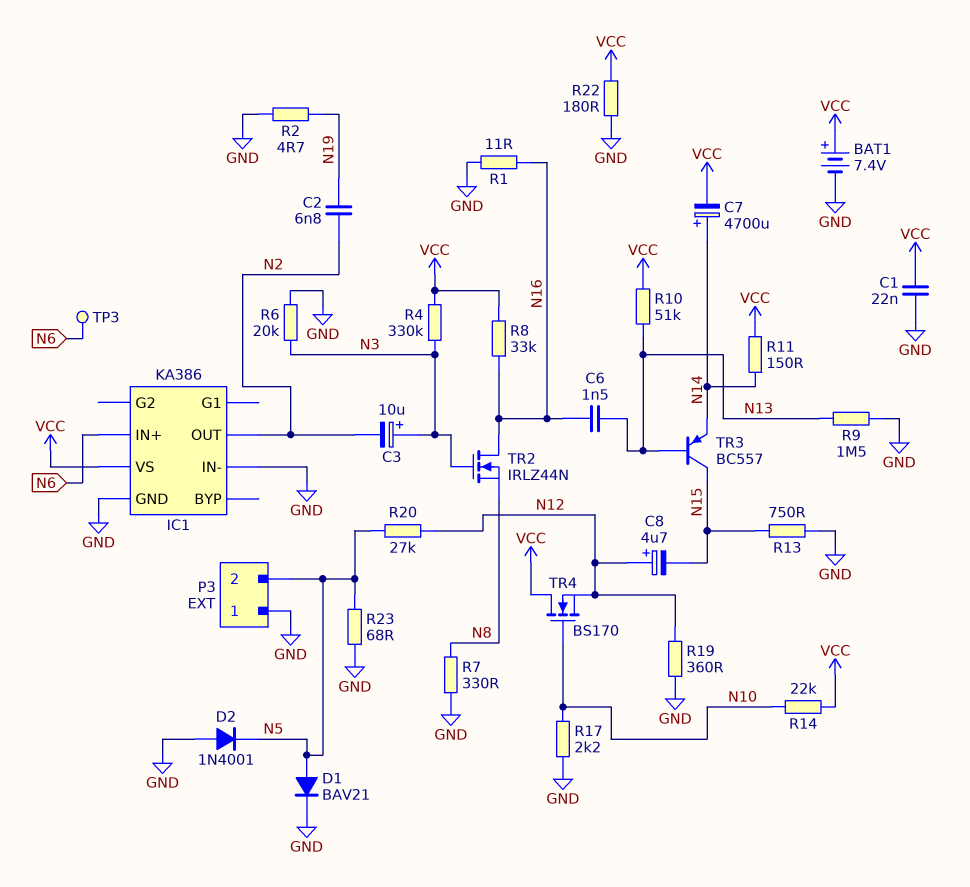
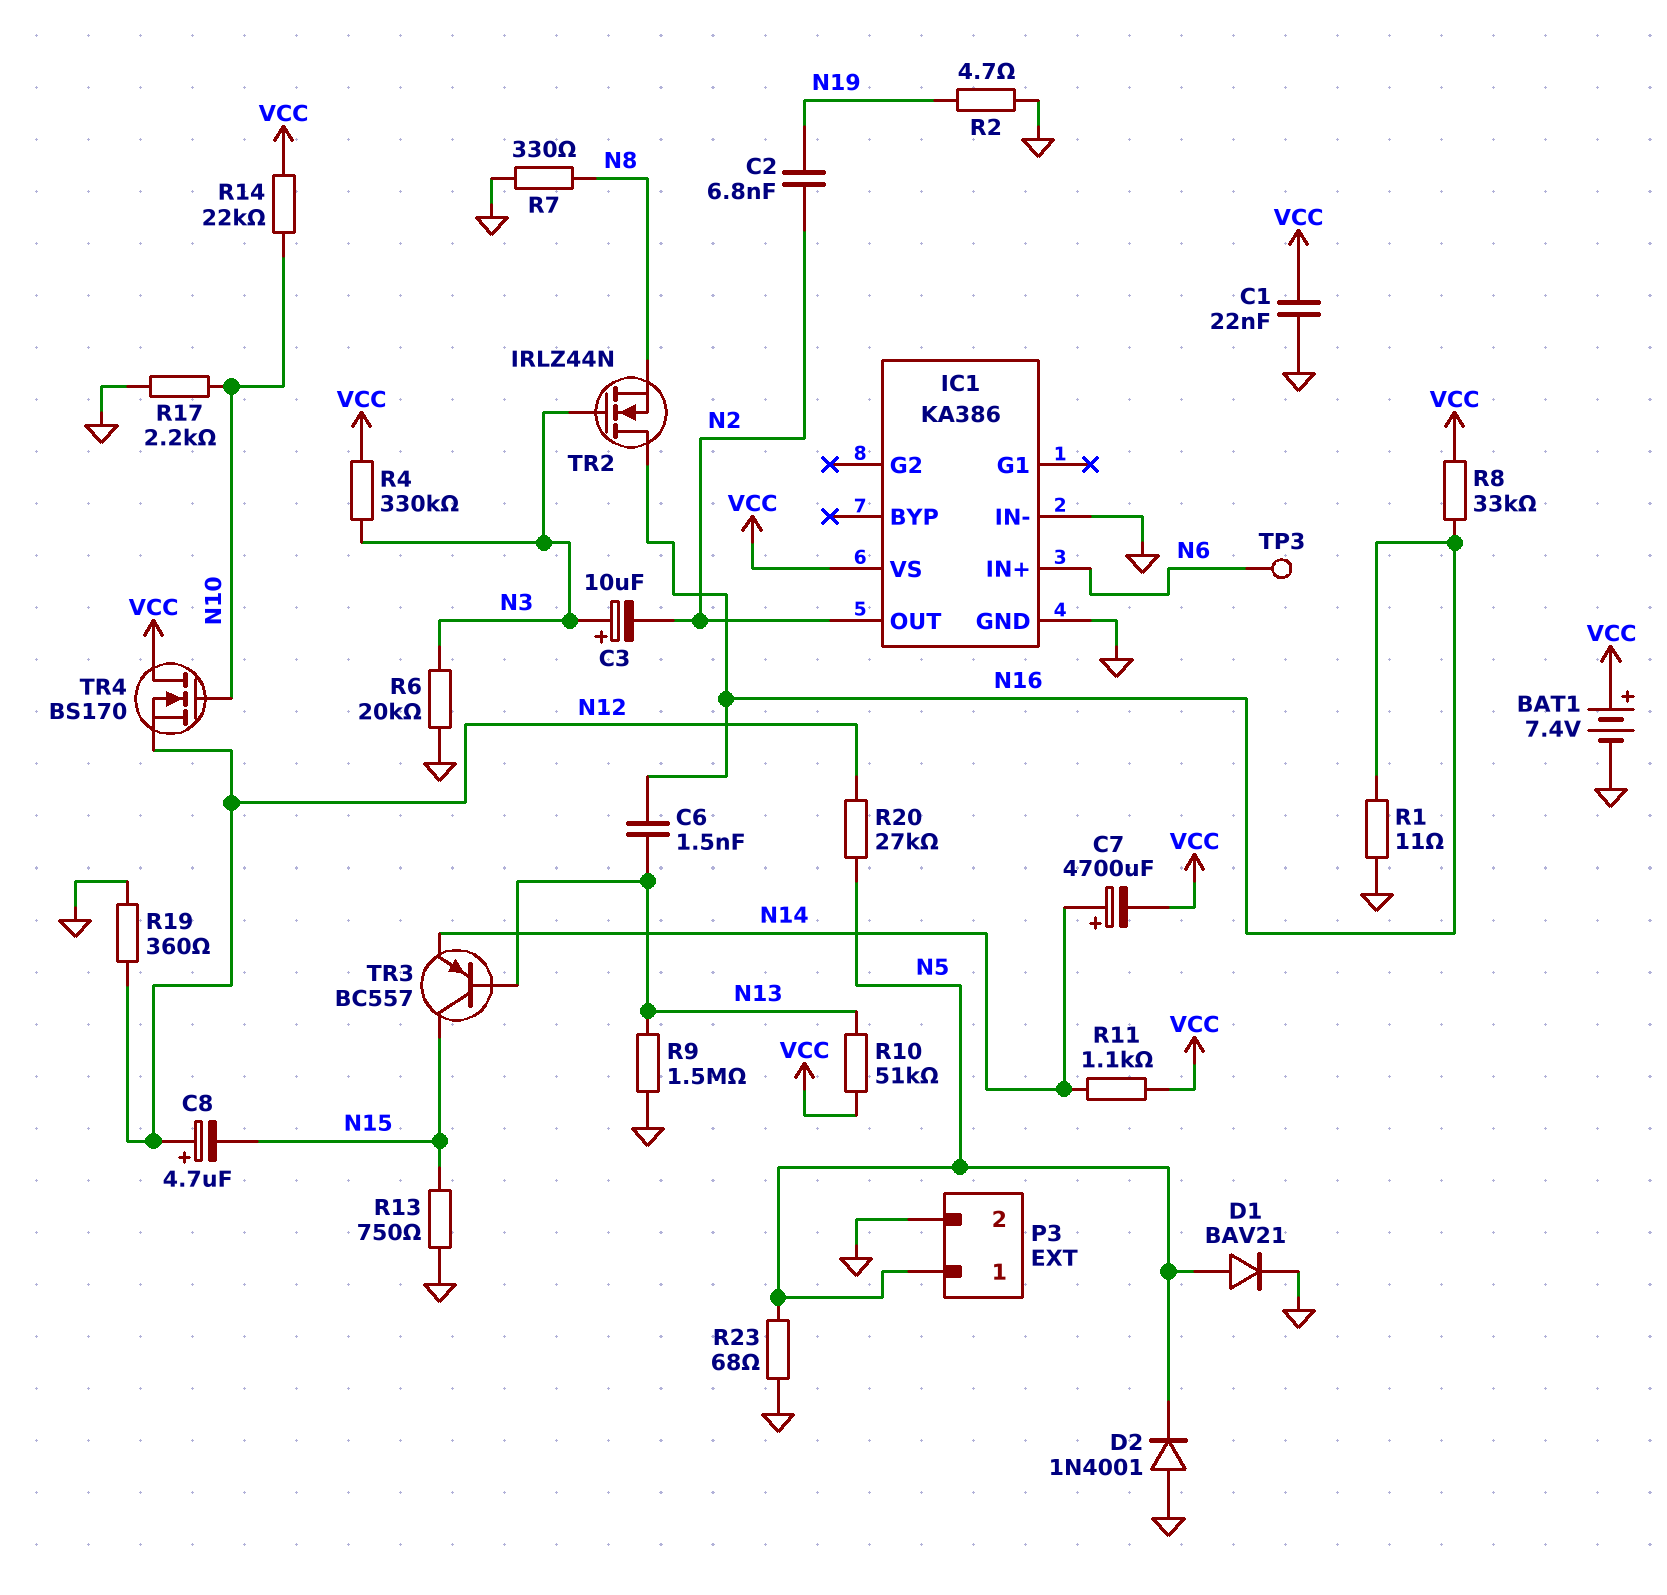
P3 pin 1: GND -> N5
P3 pin 2: N5 -> GND
R11: 150 (N14, VCC) -> 1.1k (N14, VCC)
R22: 180 (GND, VCC) -> none

